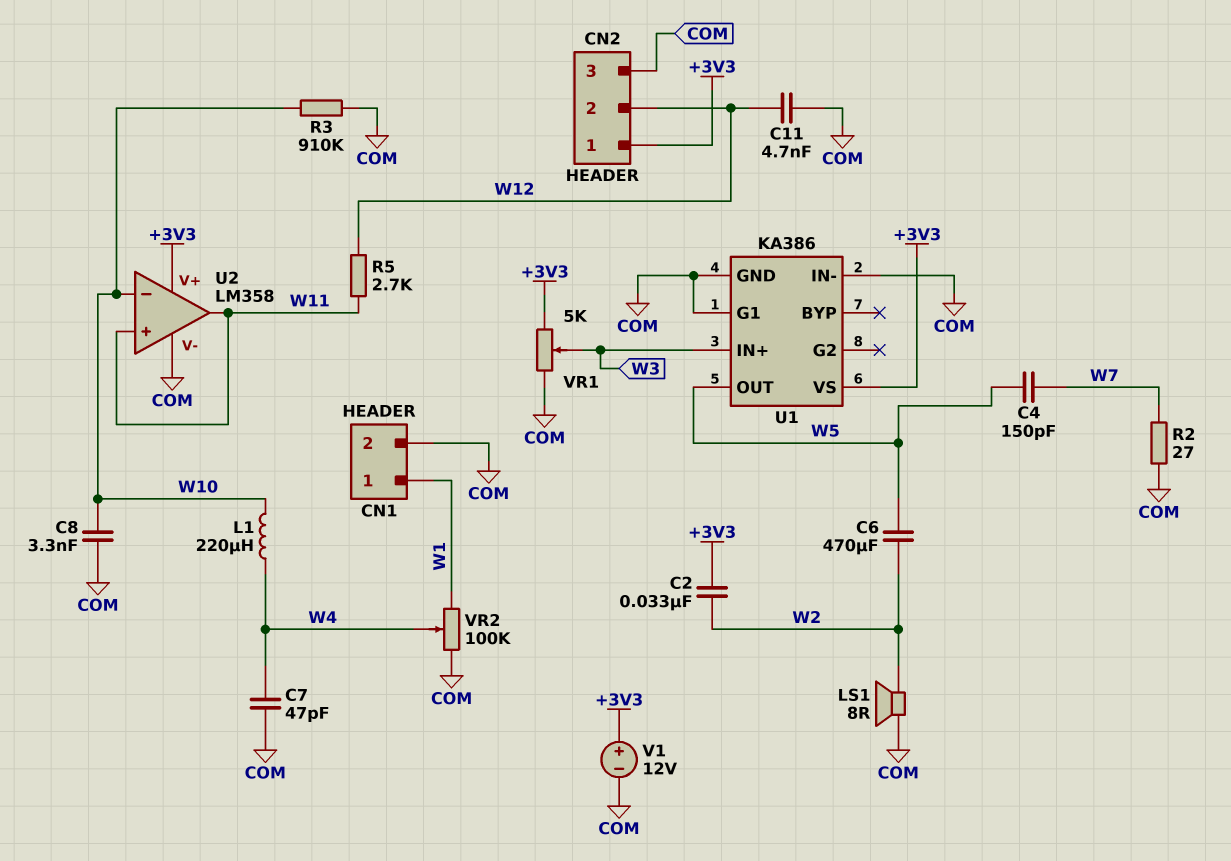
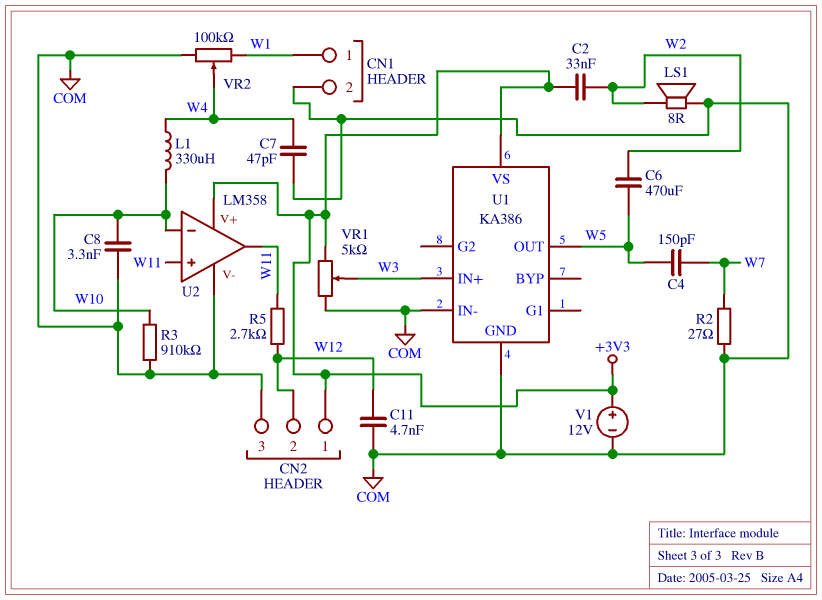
L1: 220uH (W4, W10) -> 330uH (W4, W10)
U1 pin G1: COM -> none

